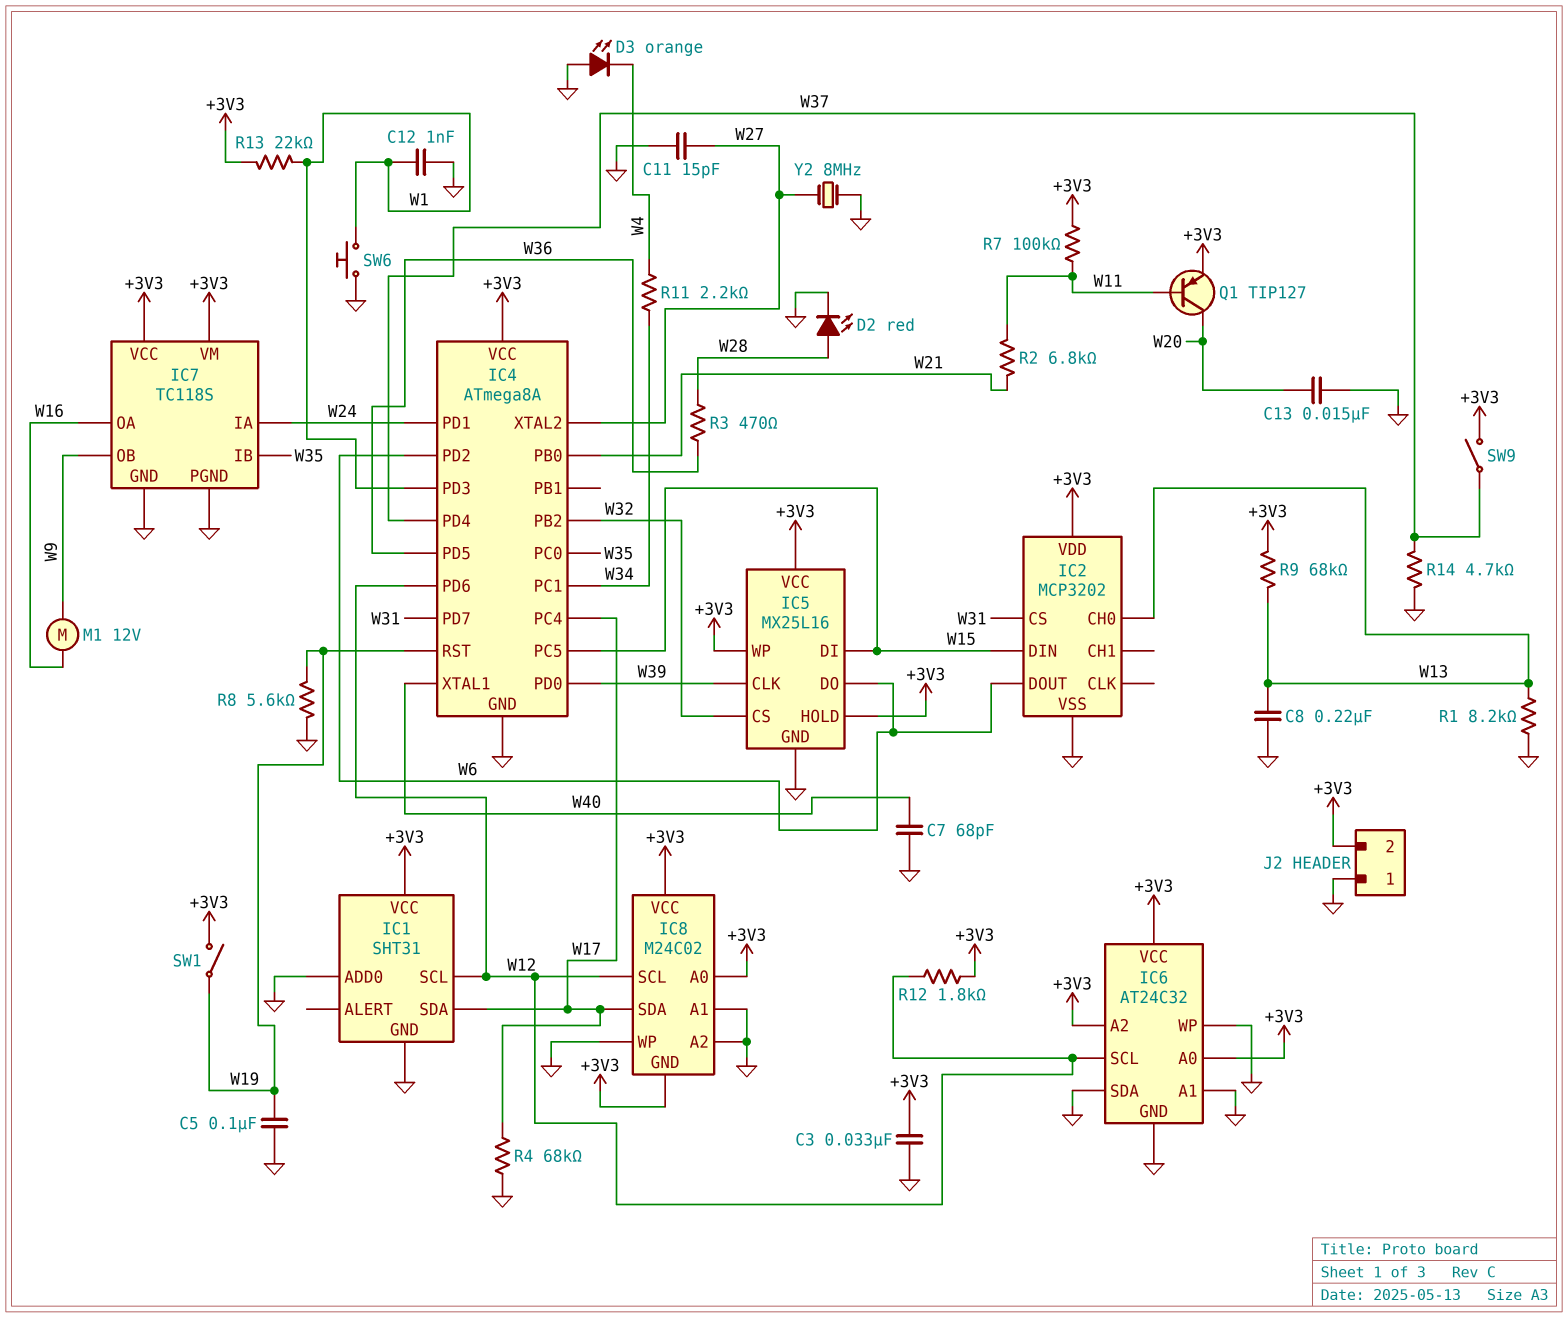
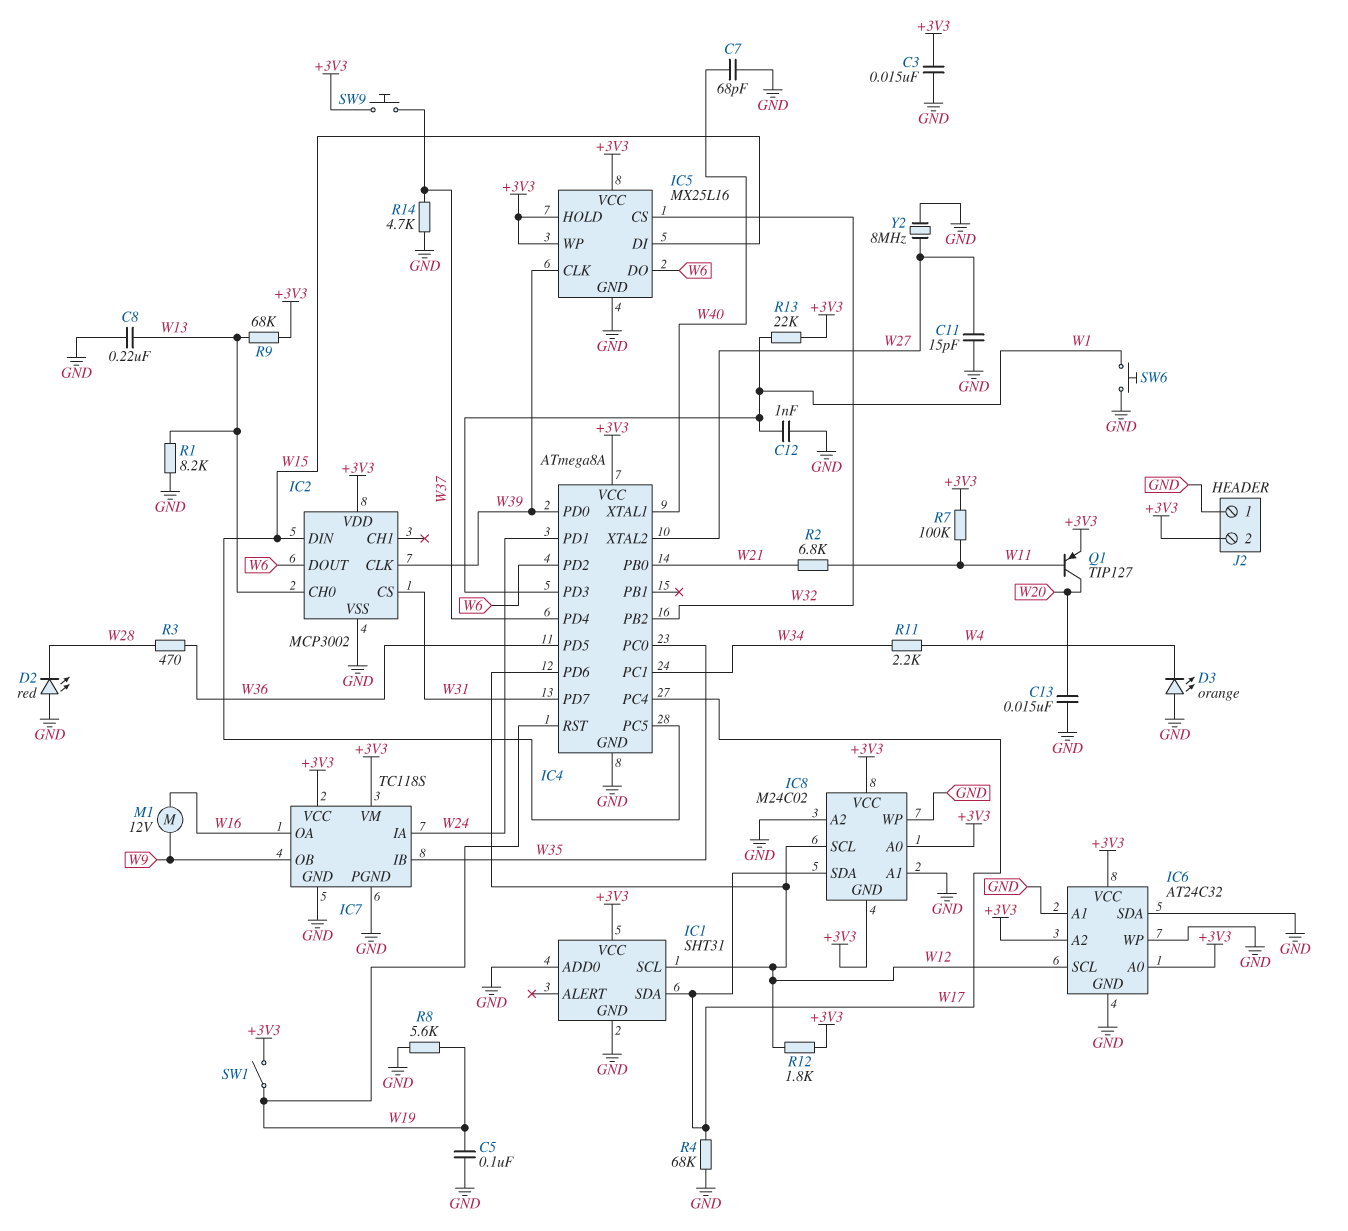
C3: 33nF (+3V3, GND) -> 15nF (+3V3, GND)
D2: LED red (A W28, K GND) -> LED red (A GND, K W28)
IC2: MCP3202 -> MCP3002
IC2 pin CLK: none -> W39
SW9: switch (+3V3, W37) -> button (+3V3, W37)

